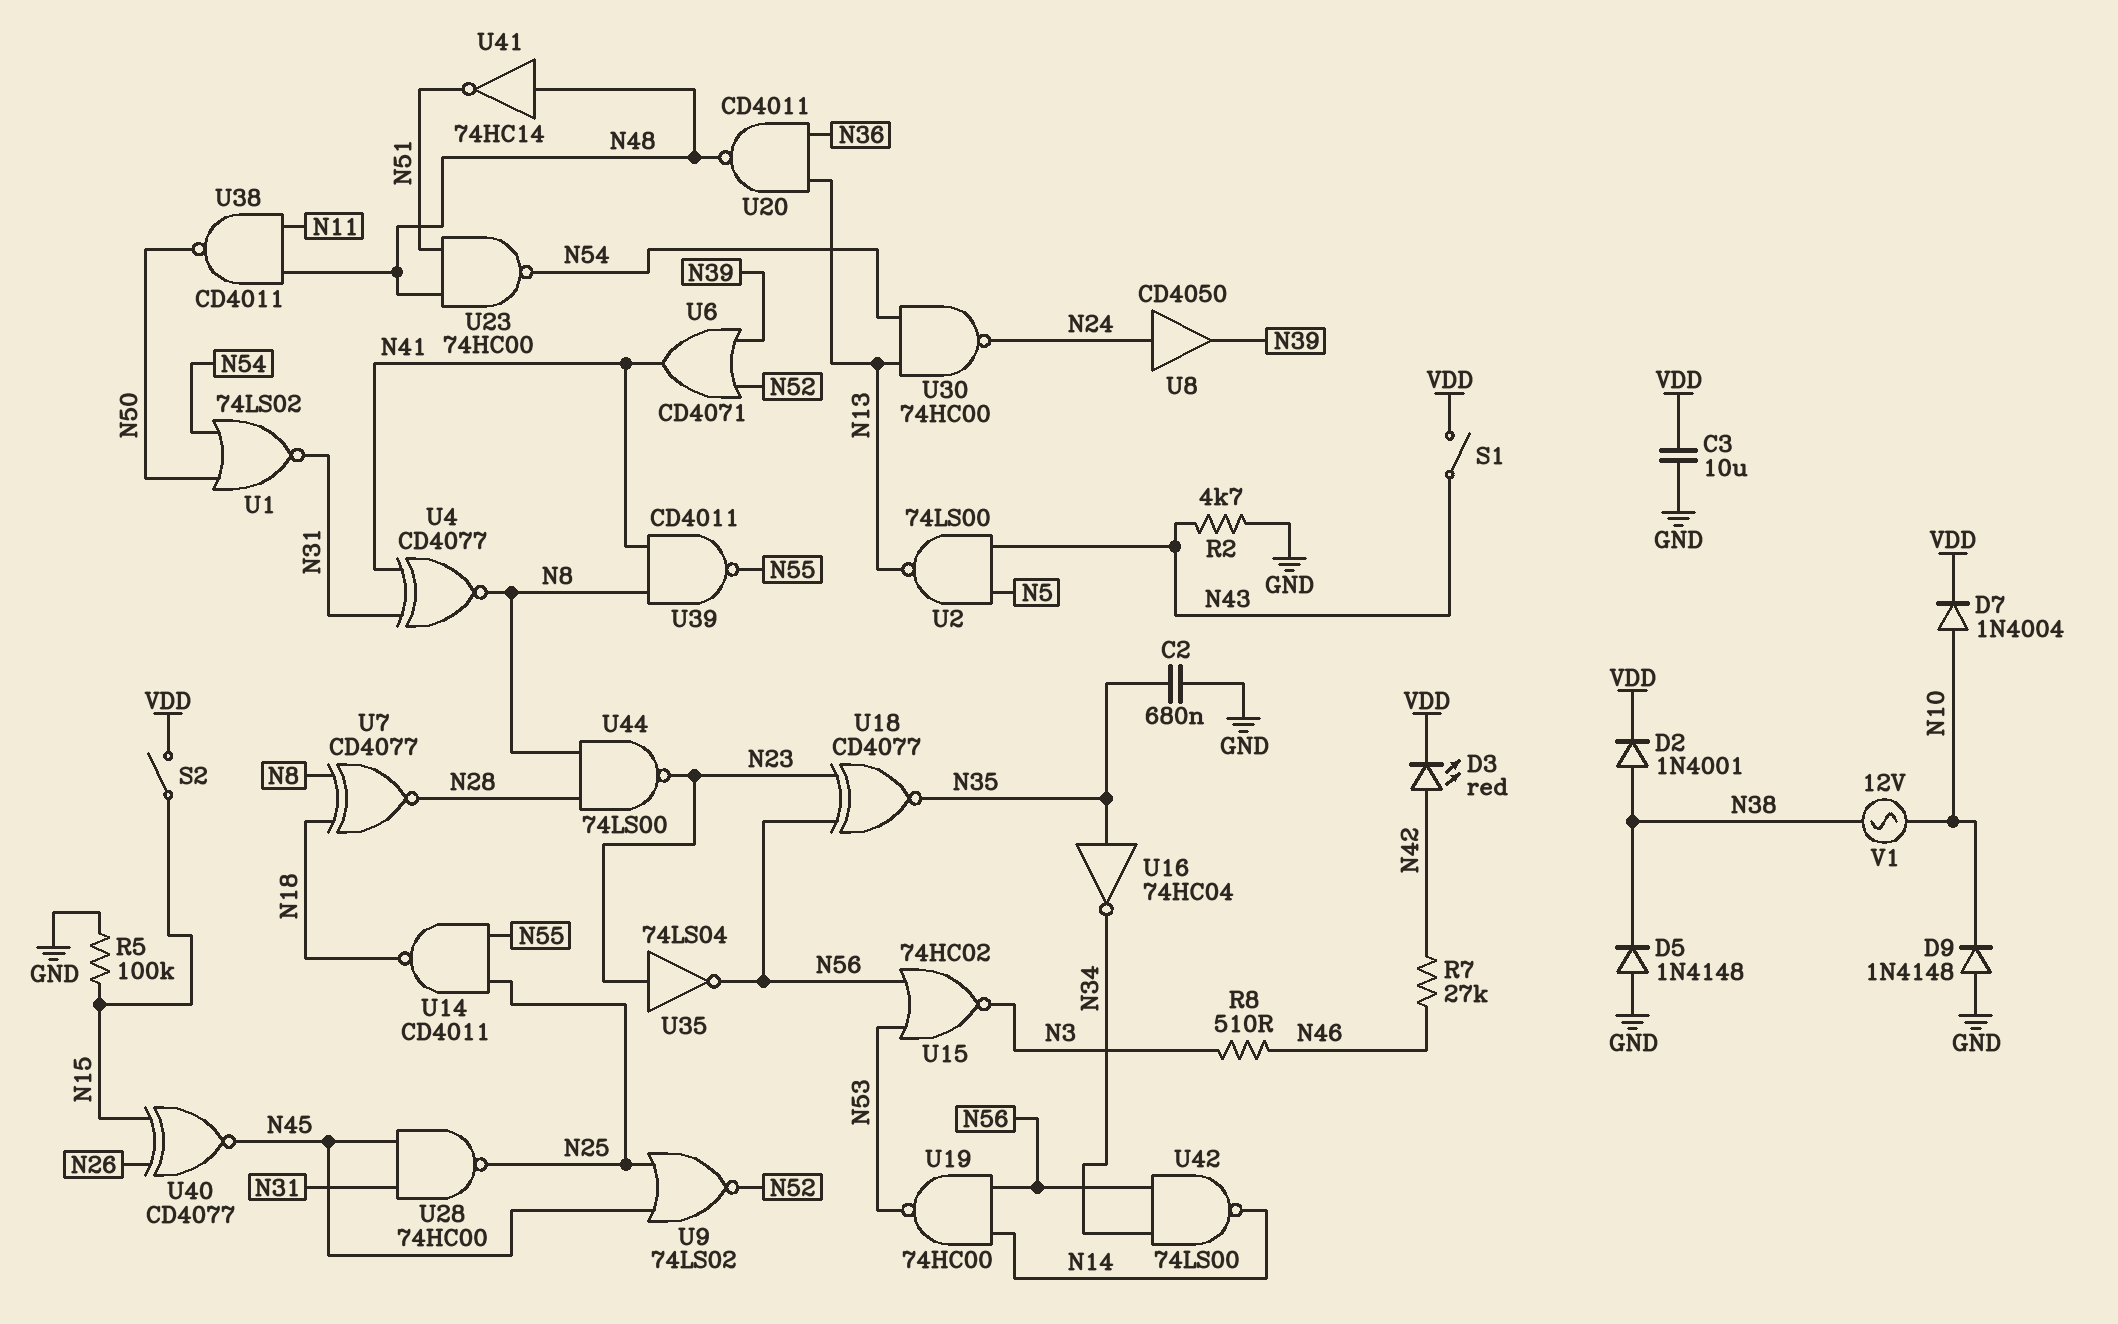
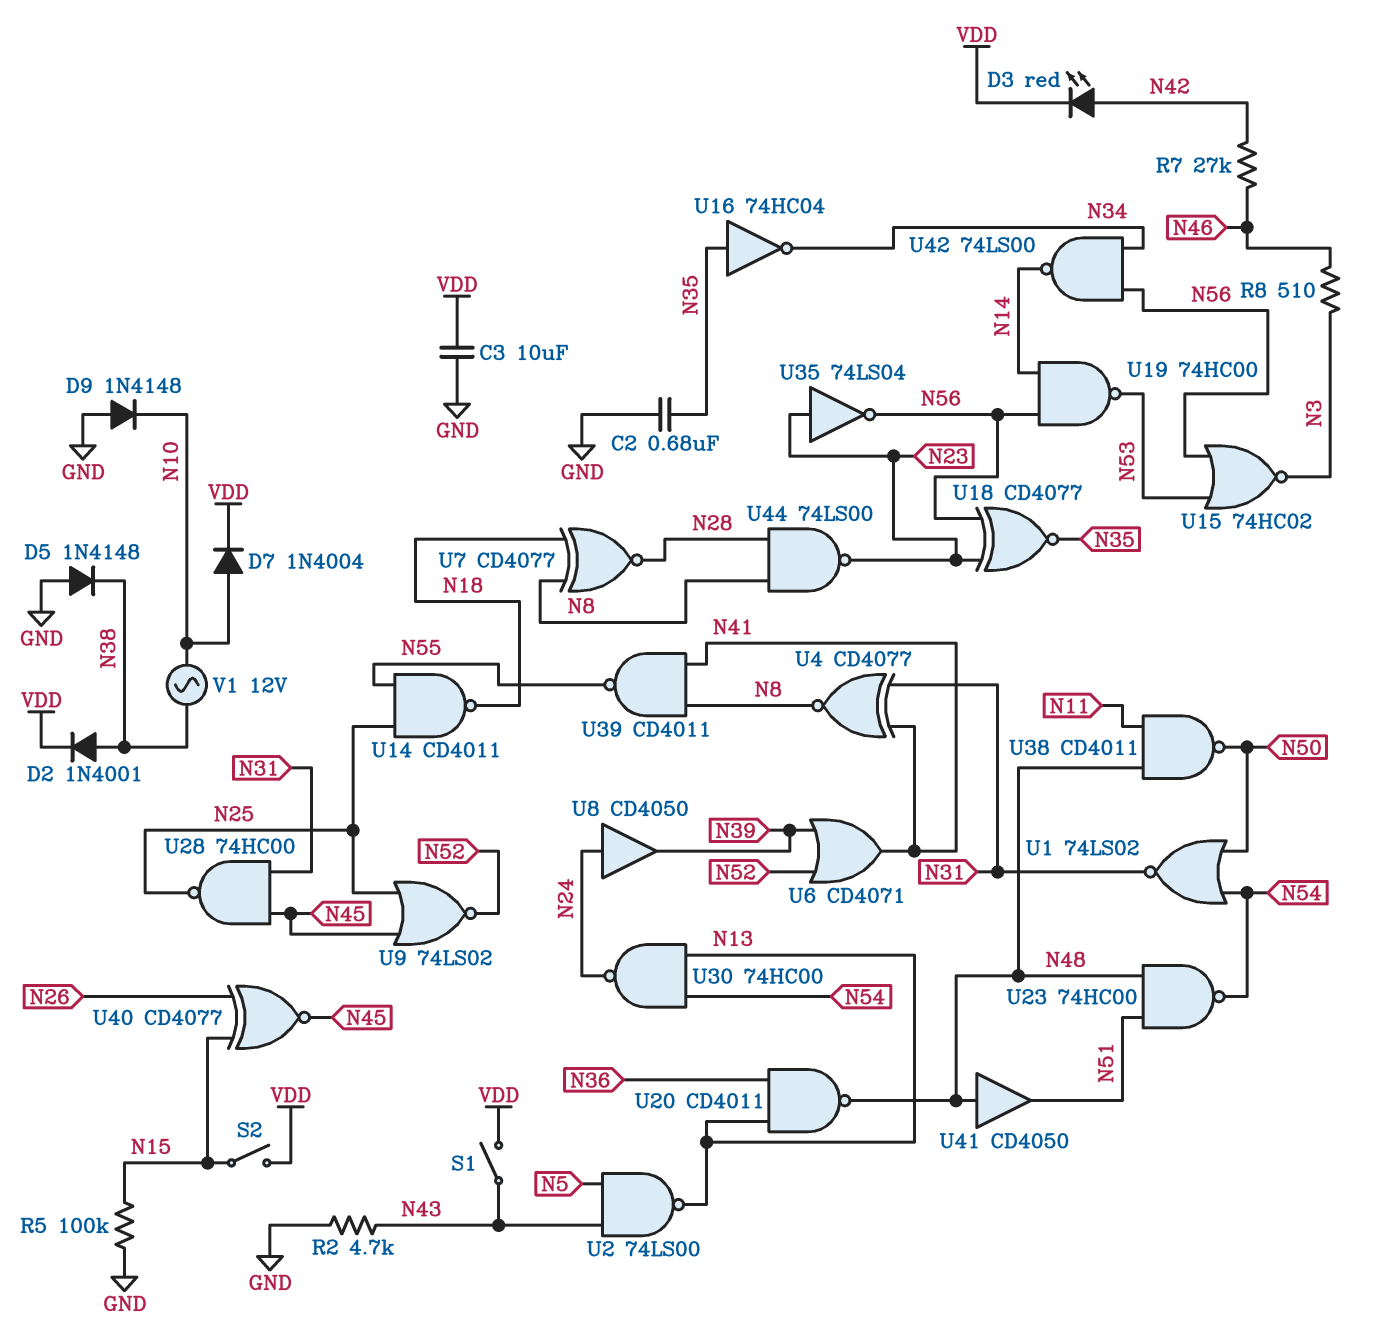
U41: NOT 74HC14 (in N48, out N51) -> buffer CD4050 (in N48, out N51)

